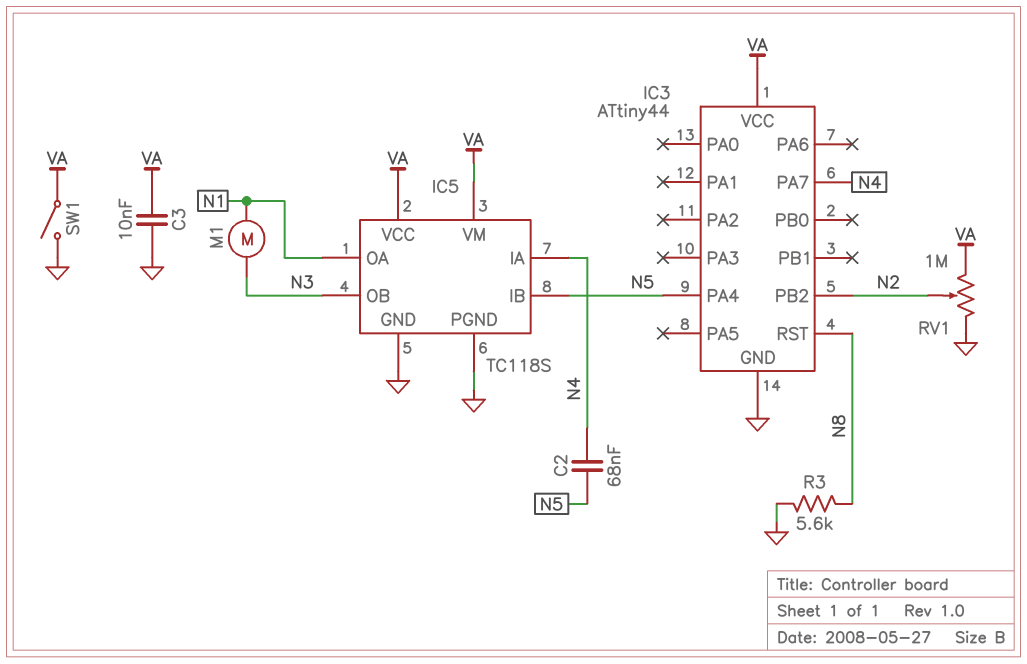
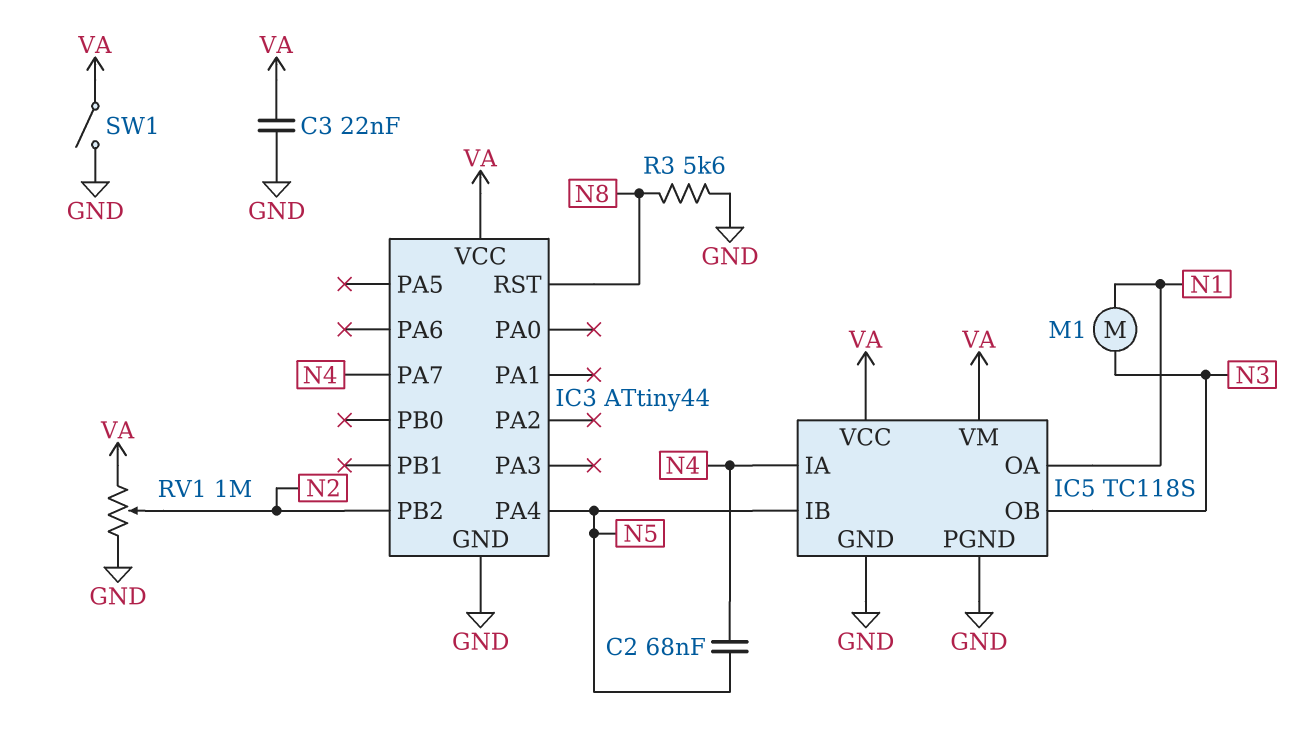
C3: 10nF (GND, VA) -> 22nF (GND, VA)

